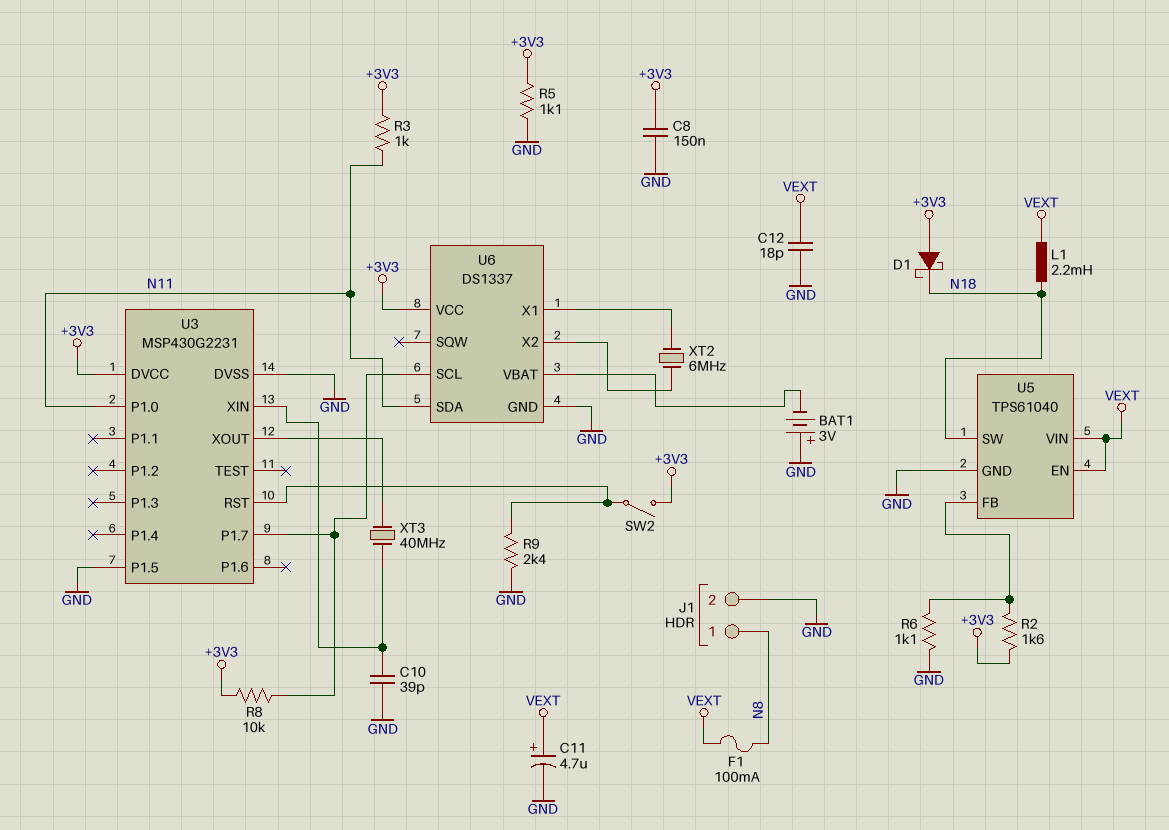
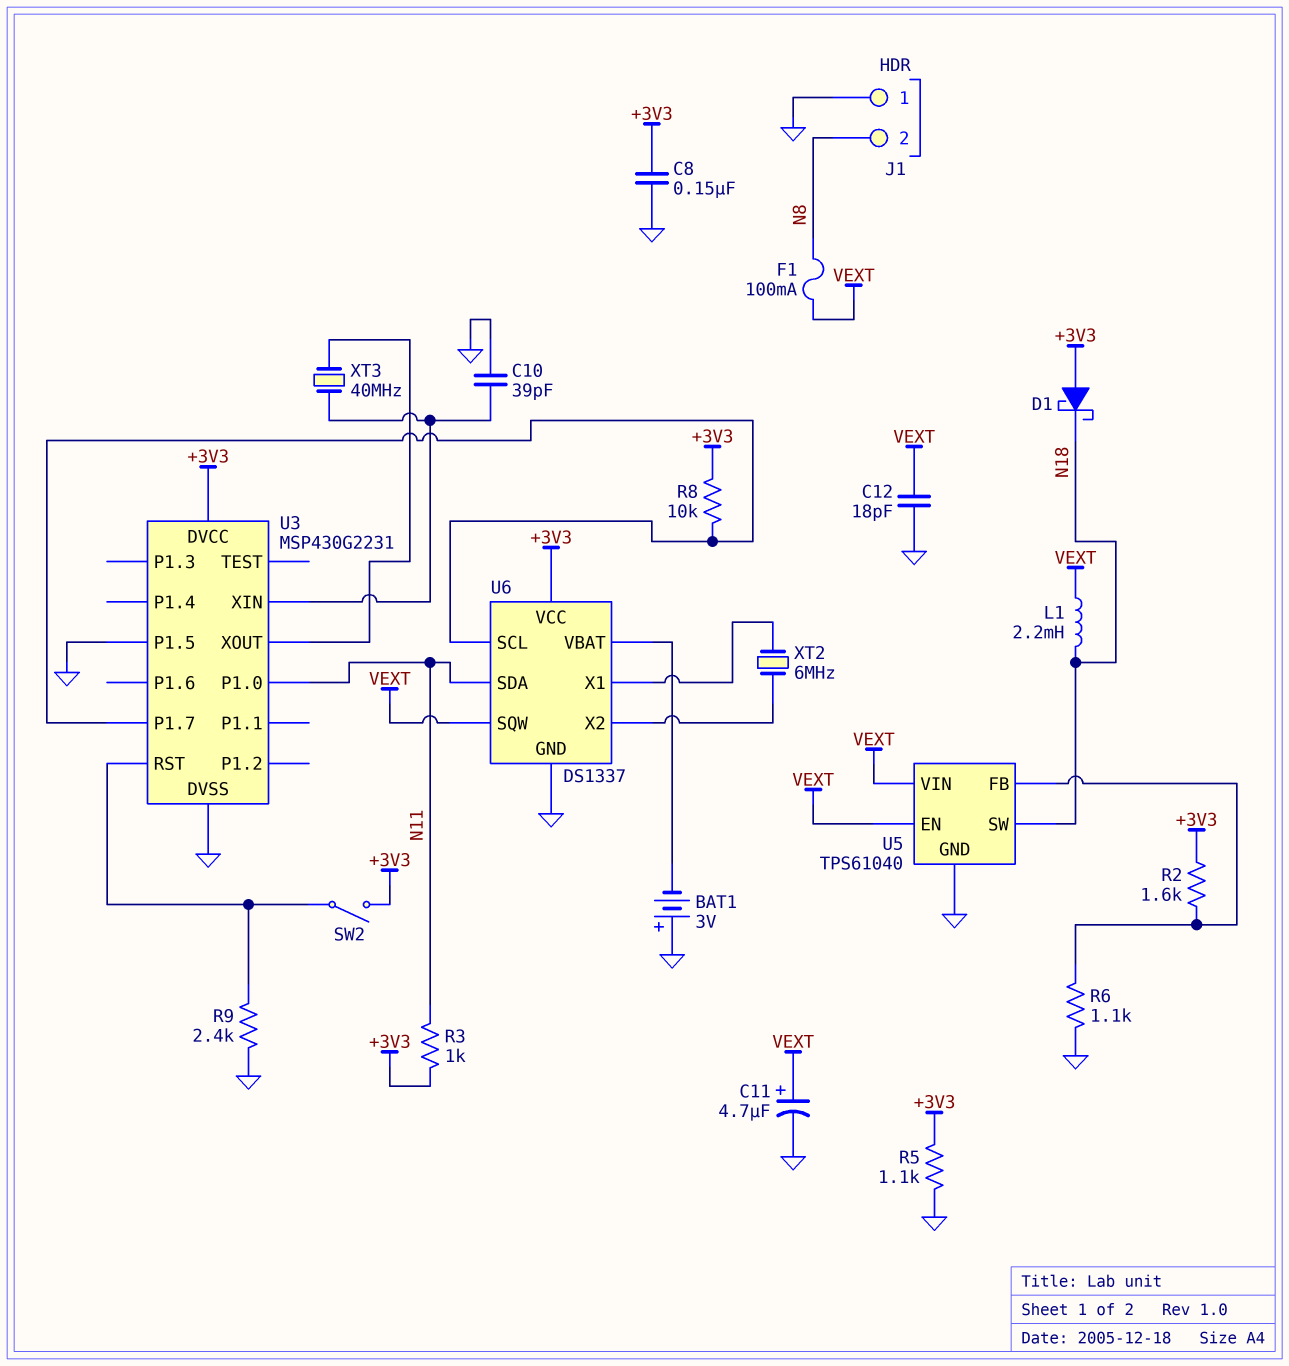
J1 pin 1: N8 -> GND
J1 pin 2: GND -> N8
U6 pin SQW: none -> VEXT

